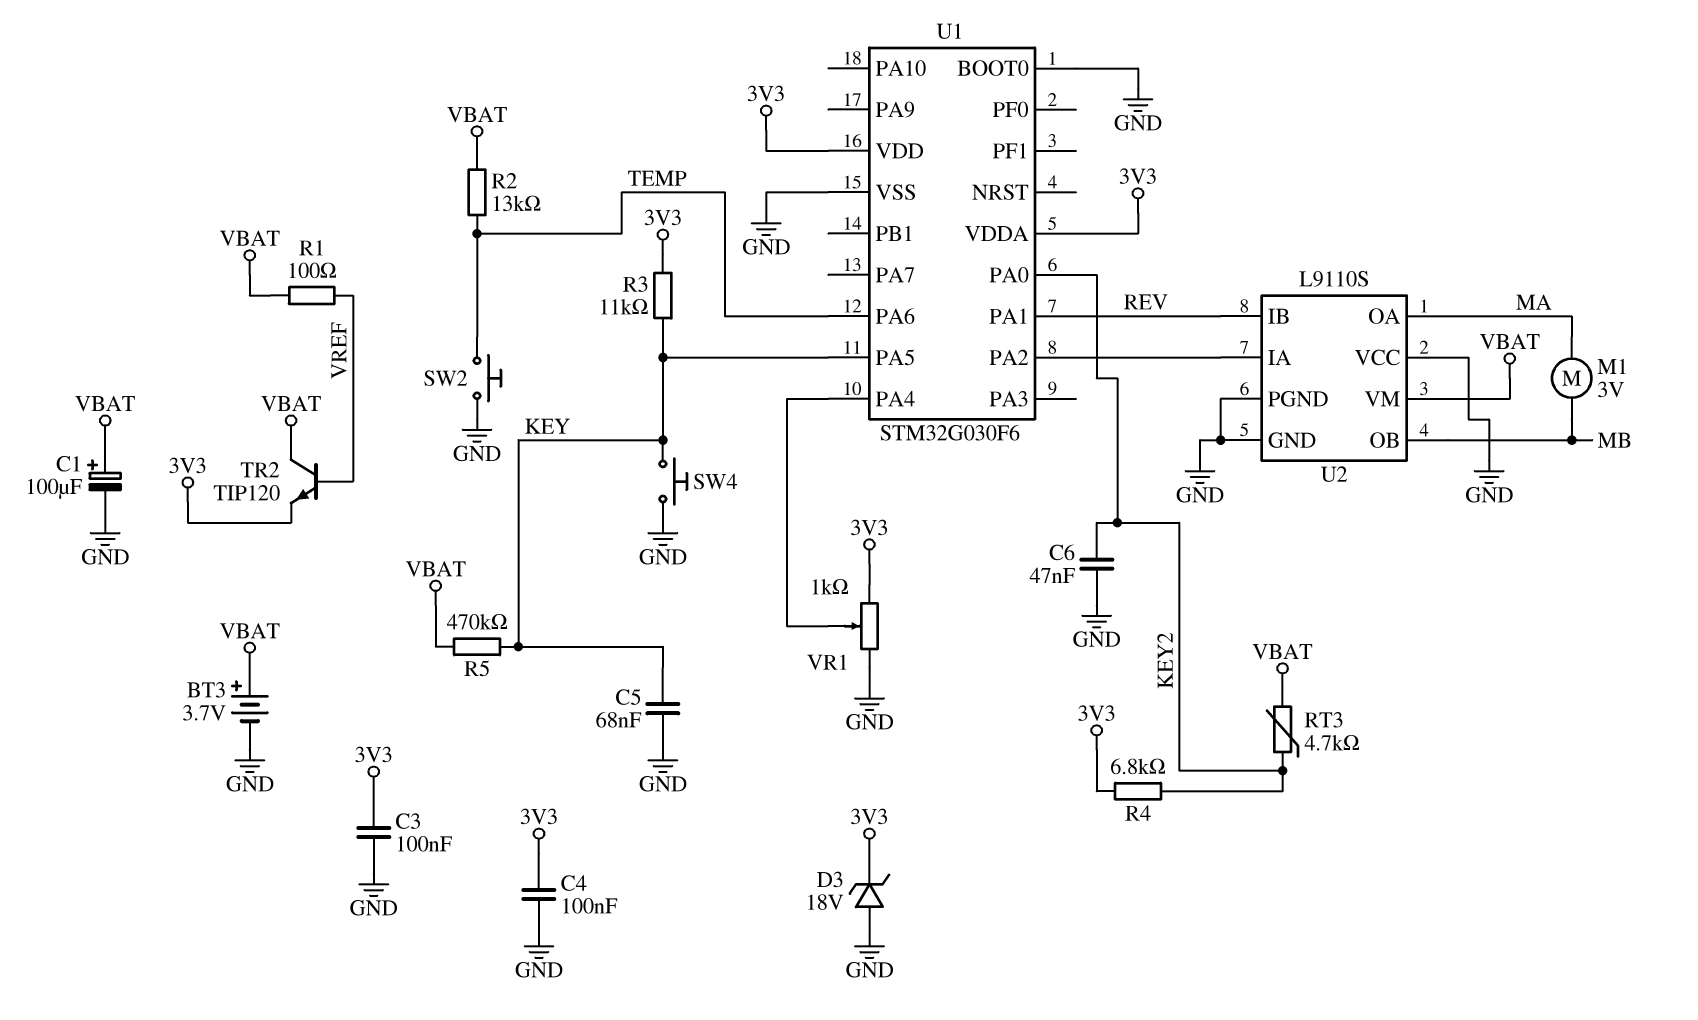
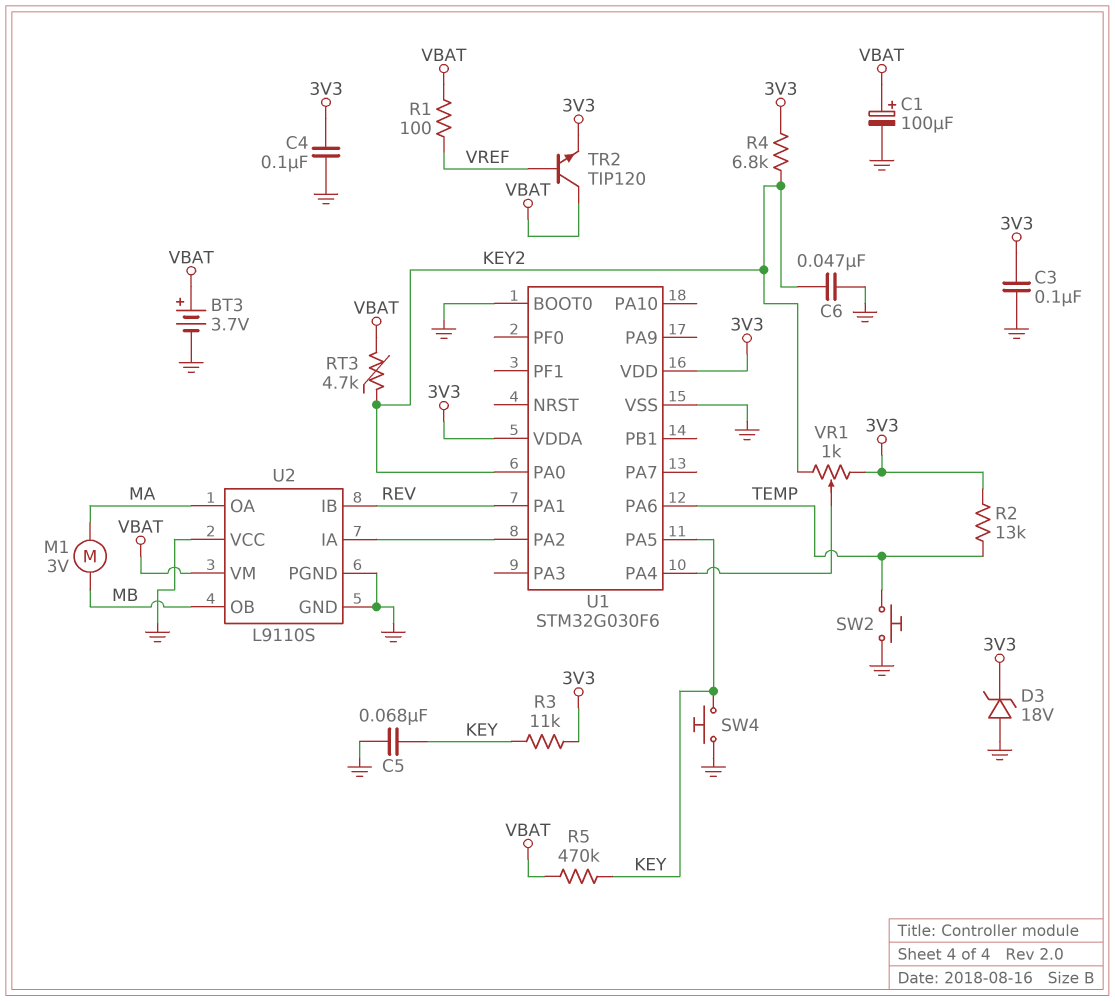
R2: 13k (TEMP, VBAT) -> 13k (3V3, TEMP)
VR1: 1k (3V3, GND, wiper U1/PA4) -> 1k (3V3, KEY2, wiper U1/PA4)

